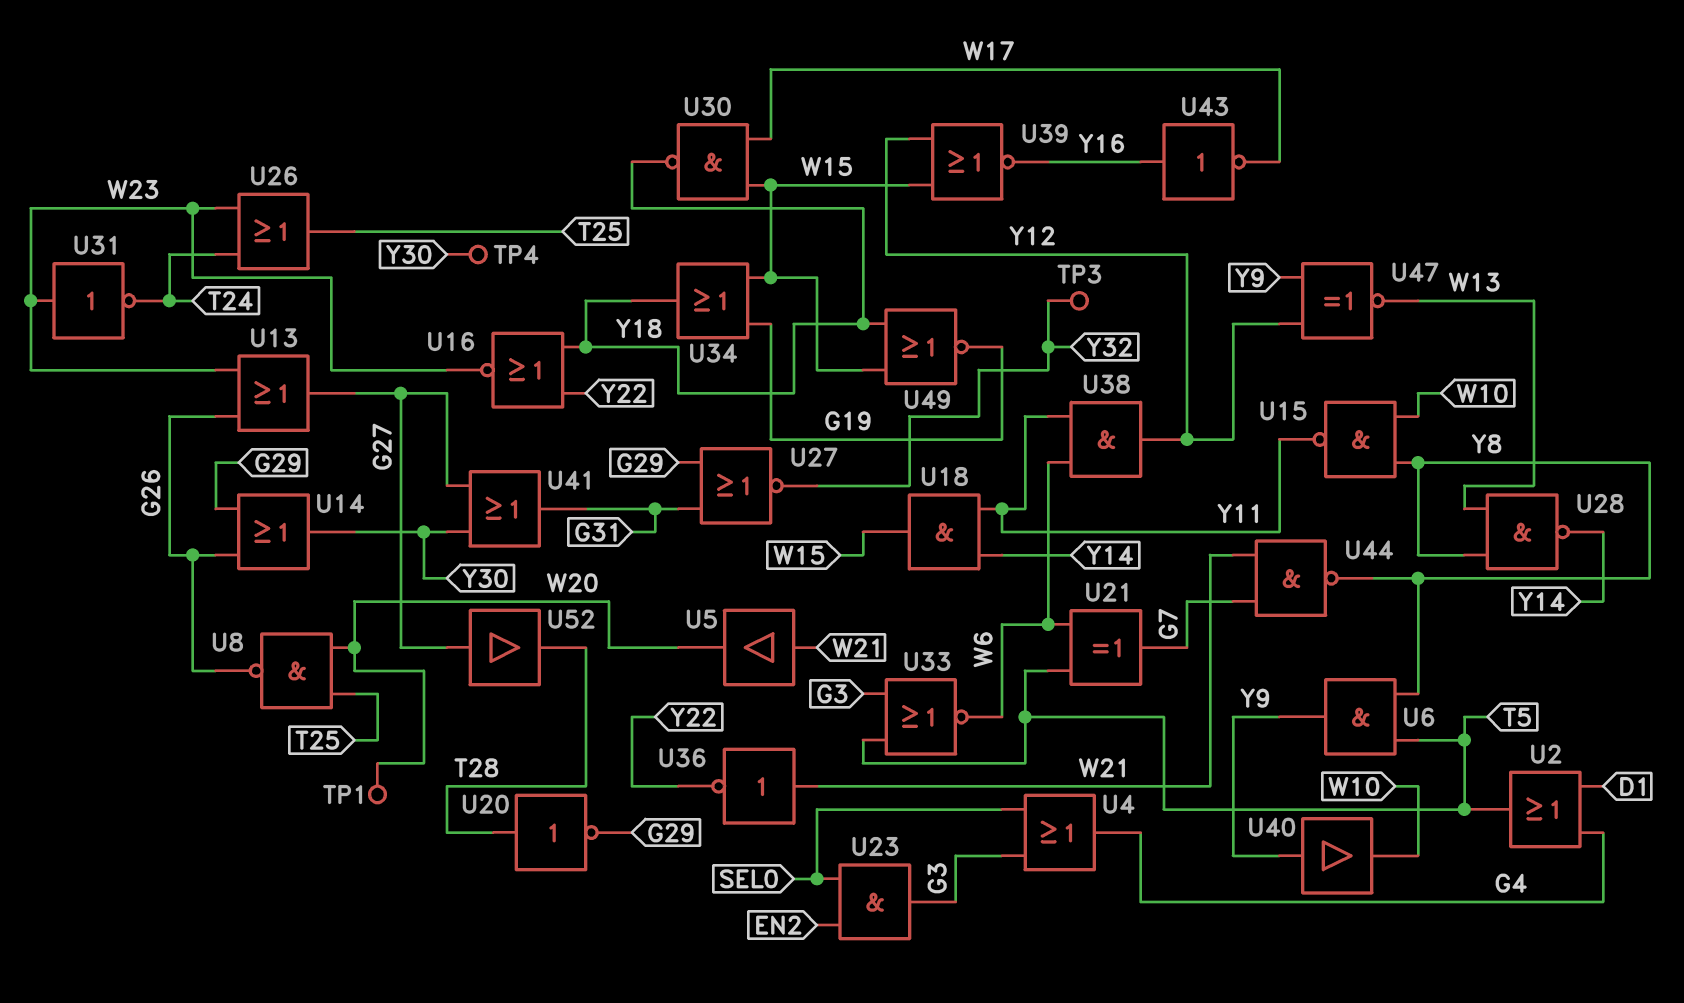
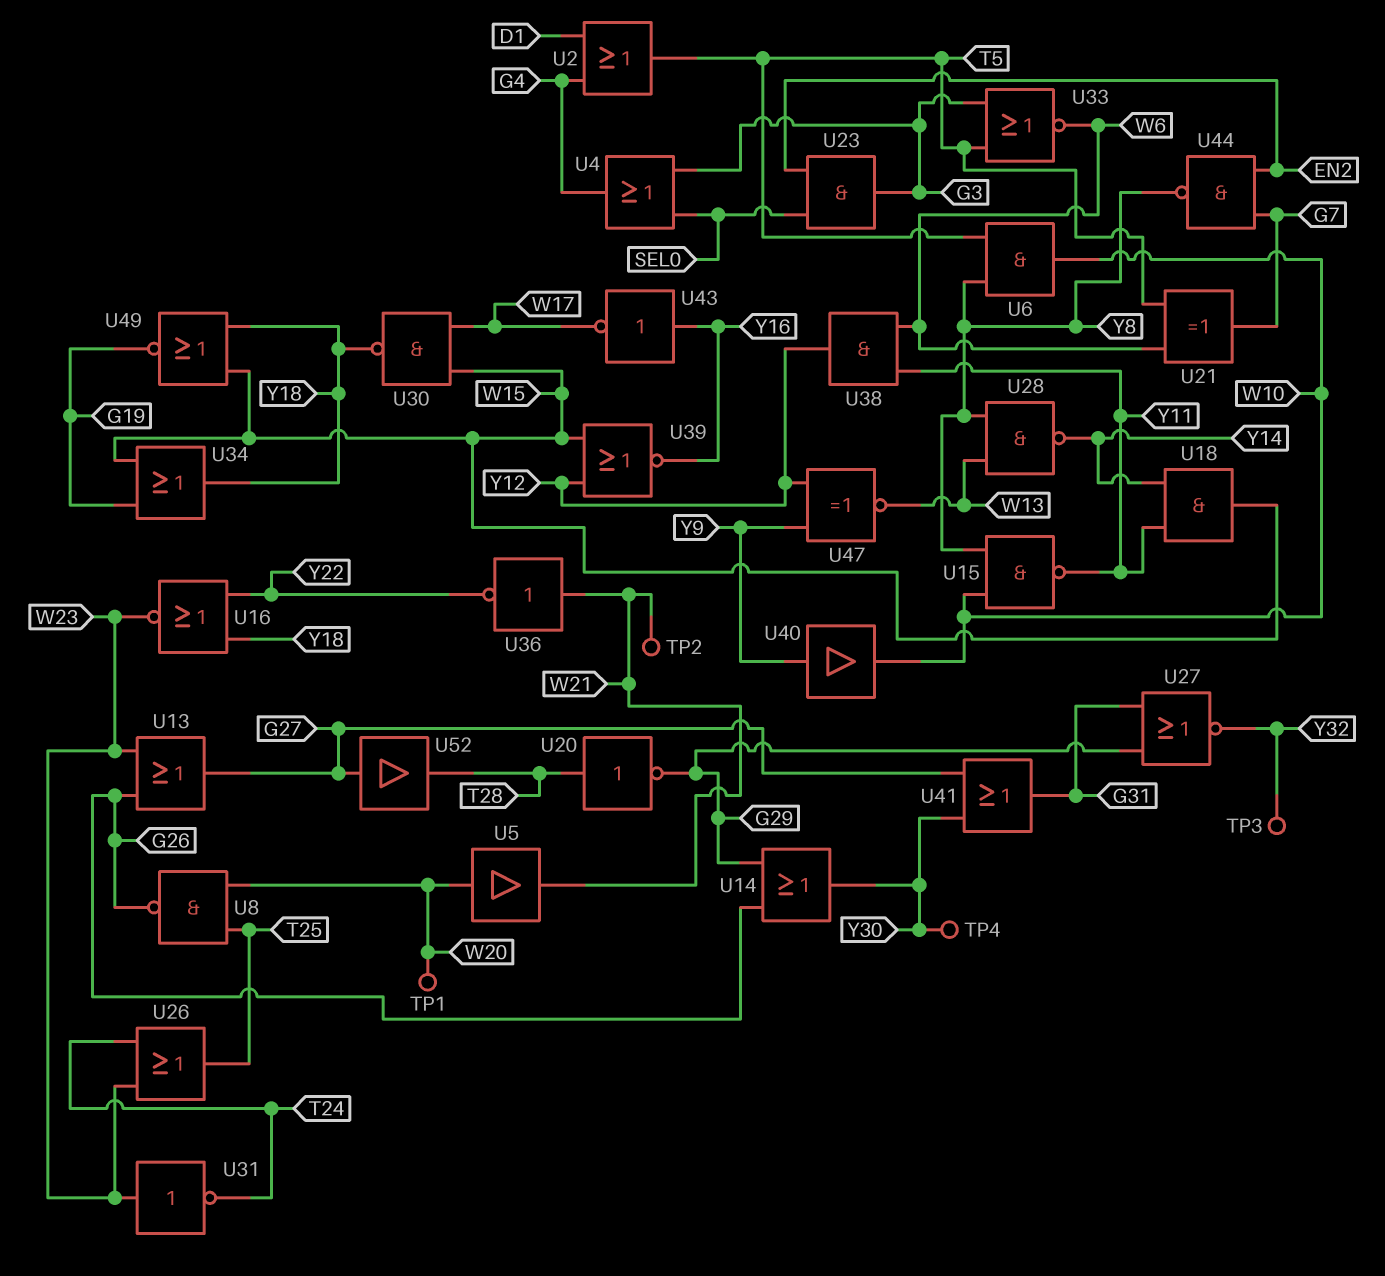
TP2: none -> test point (W21)
U5: buffer (in W21, out W20) -> buffer (in W20, out W21)
U6: AND (in T5, in Y8, out Y9) -> AND (in T5, in Y8, out W10)
U44: NAND (in G7, in W21, out Y8) -> NAND (in EN2, in G7, out Y8)

